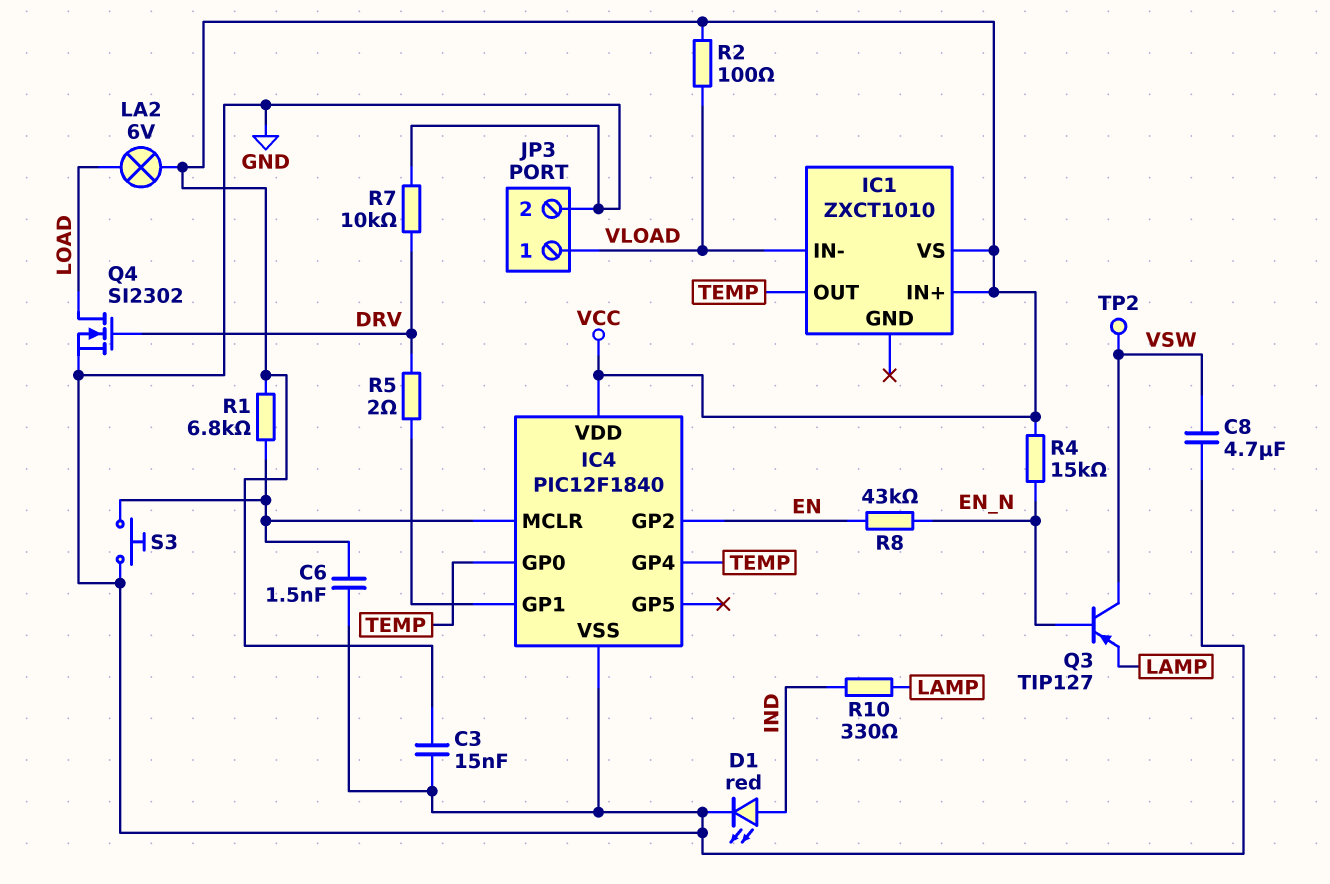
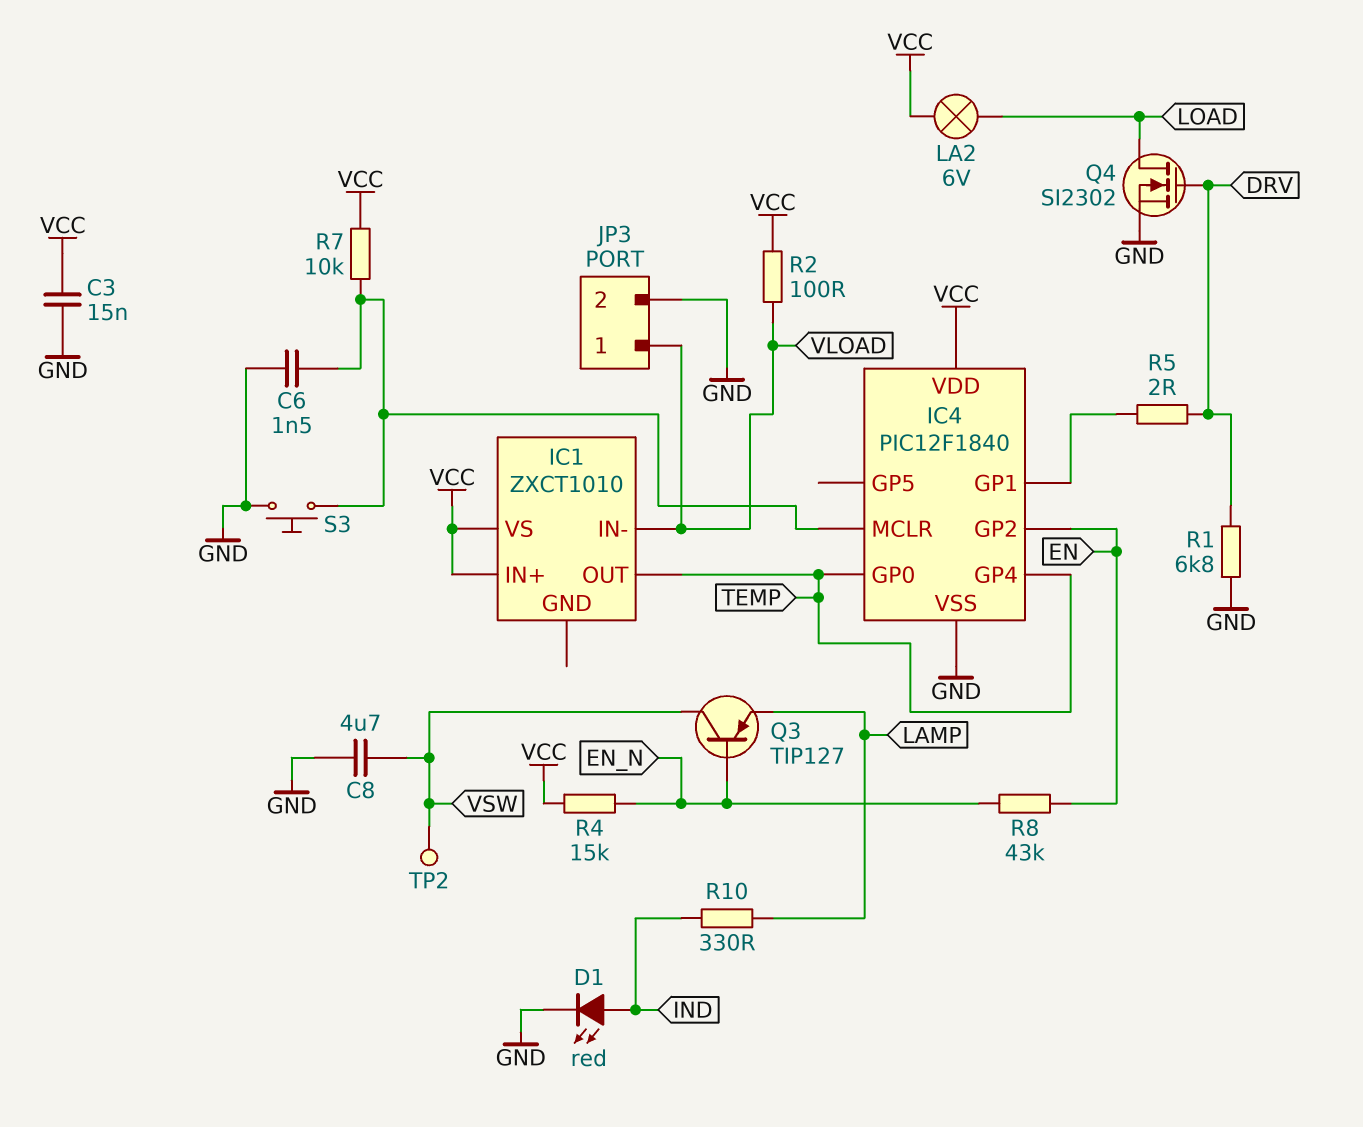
R1: 6.8k (IC4/MCLR, VCC) -> 6.8k (DRV, GND)
R7: 10k (DRV, GND) -> 10k (IC4/MCLR, VCC)

